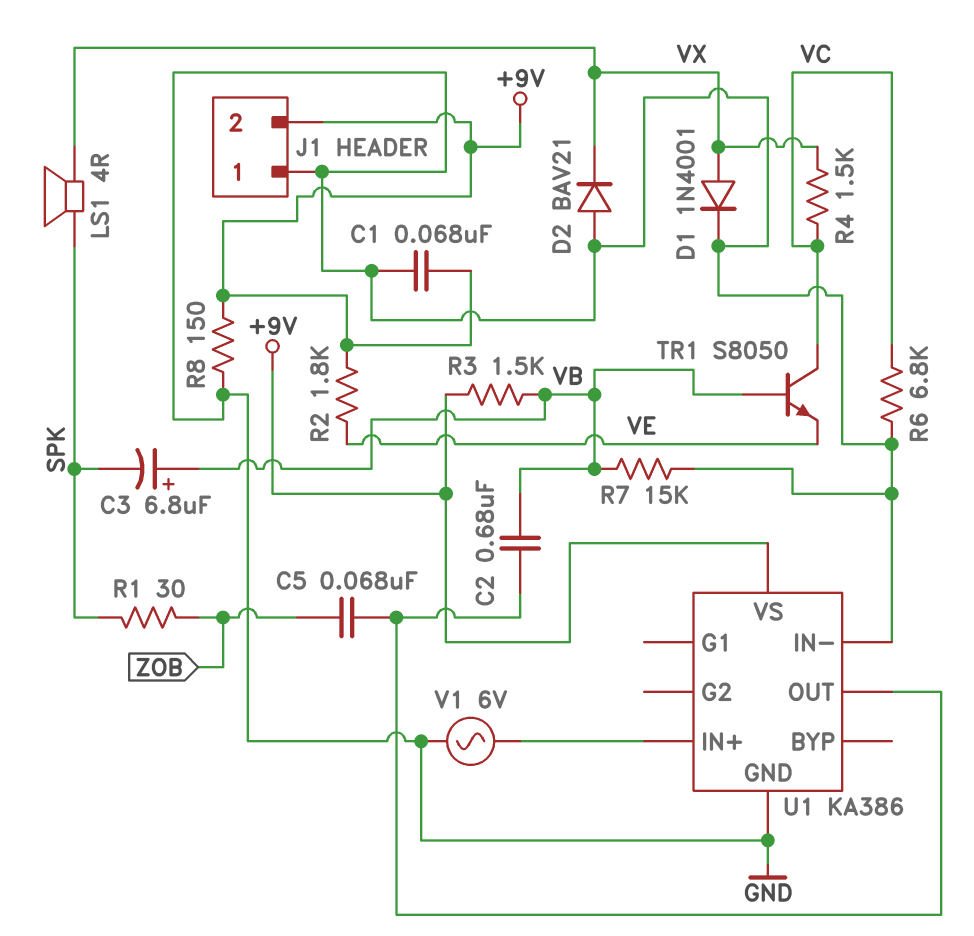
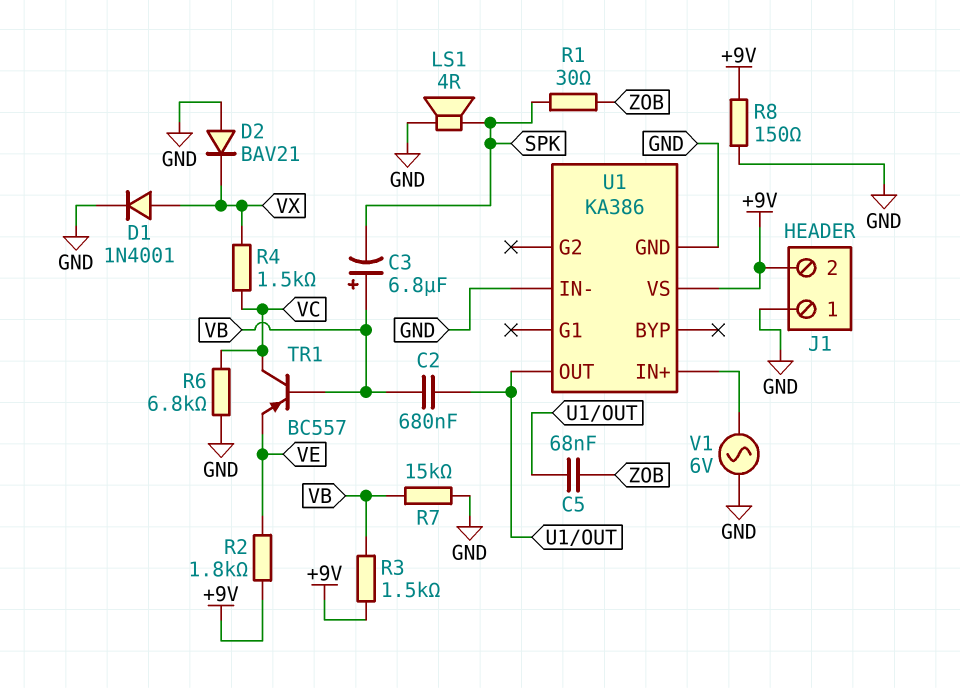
C1: 68nF (+9V, GND) -> none
LS1: speaker 4R (SPK, VX) -> speaker 4R (GND, SPK)
TR1: NPN S8050 (B VB, C VC, E VE) -> PNP BC557 (B VB, C VC, E VE)

